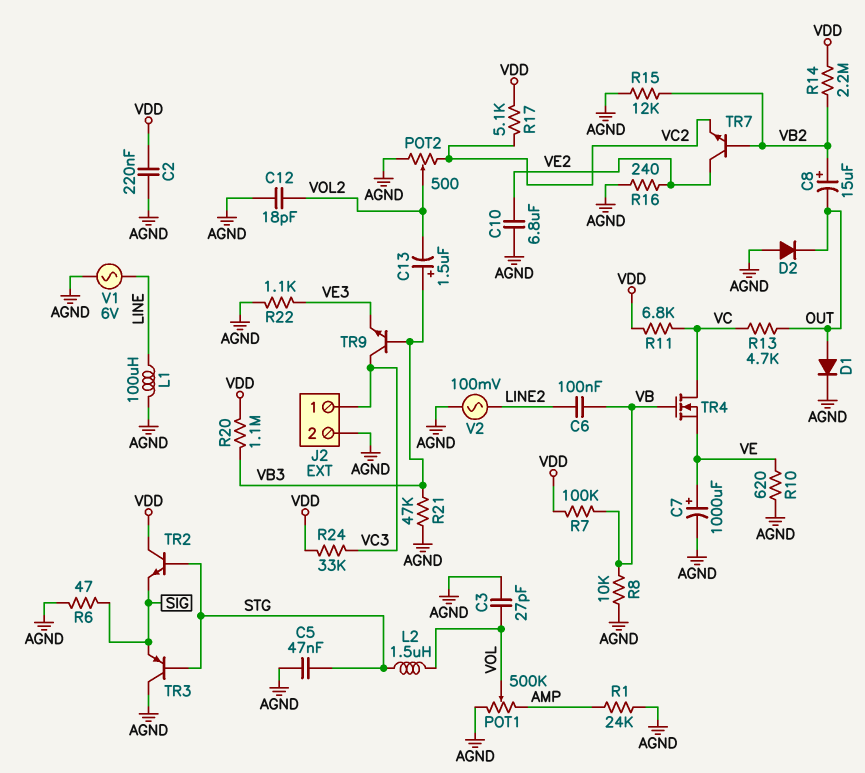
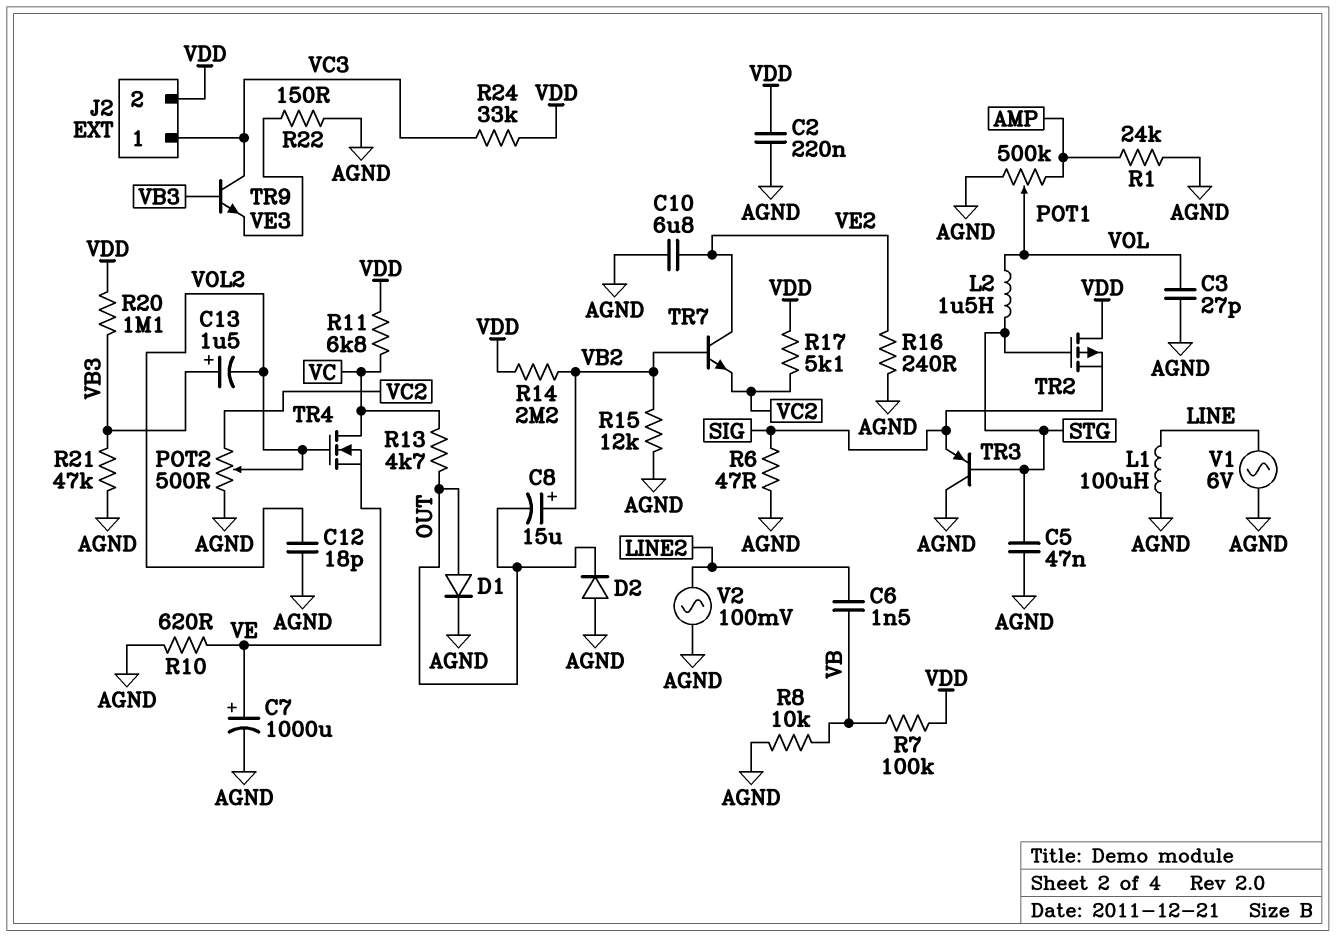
C6: 100nF (LINE2, VB) -> 1.5nF (LINE2, VB)
J2 pin 2: AGND -> VDD
R22: 1.1k (AGND, VE3) -> 150 (AGND, VE3)
TR2: NPN (B STG, C VDD, E SIG) -> PMOS (G STG, D VDD, S SIG)
TR4: NMOS (G VB, D VC, S VE) -> NMOS (G VOL2, D VC, S VE)

